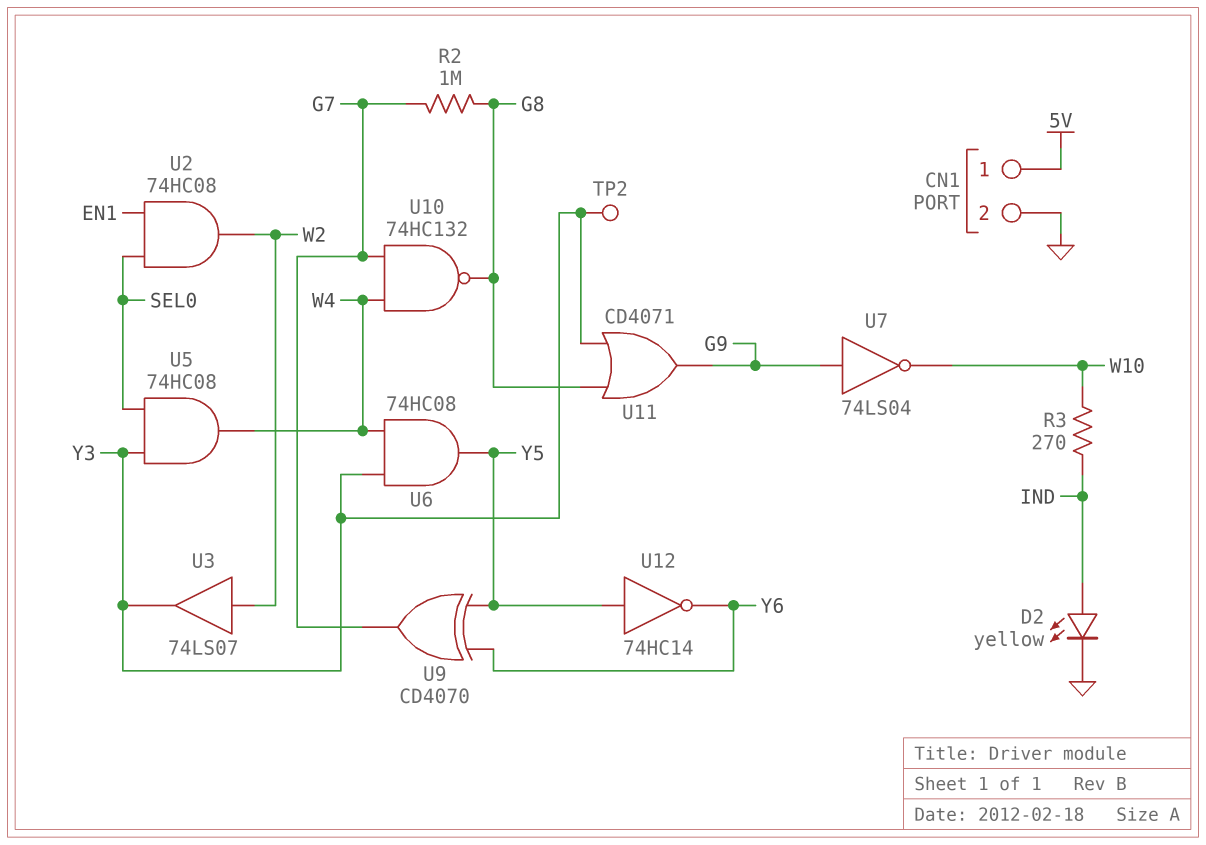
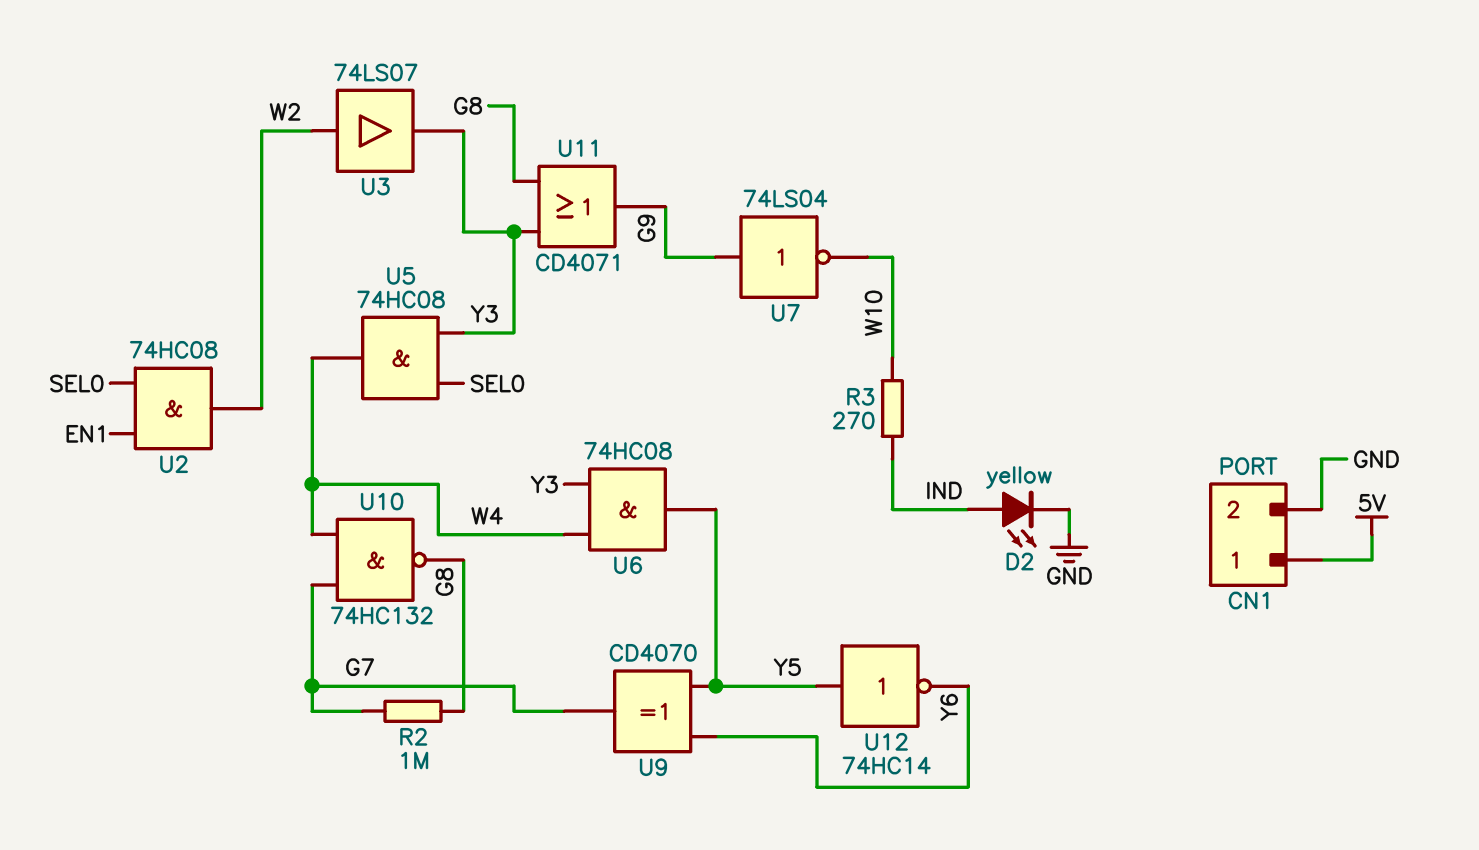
TP2: test point (Y3) -> none

